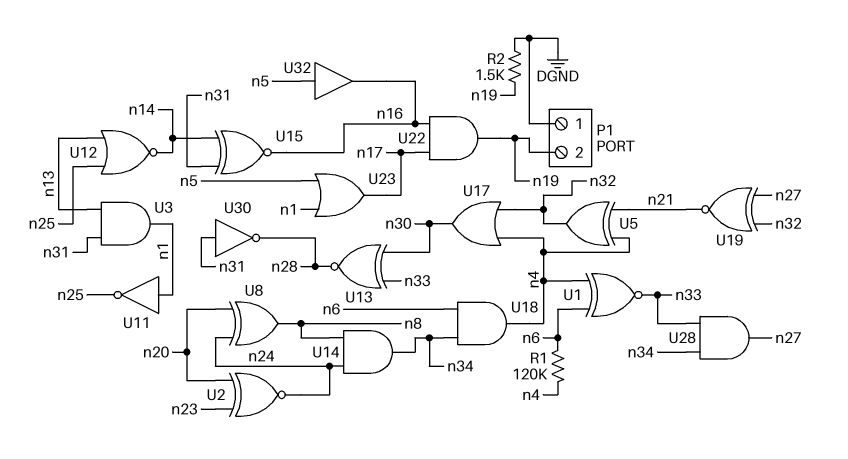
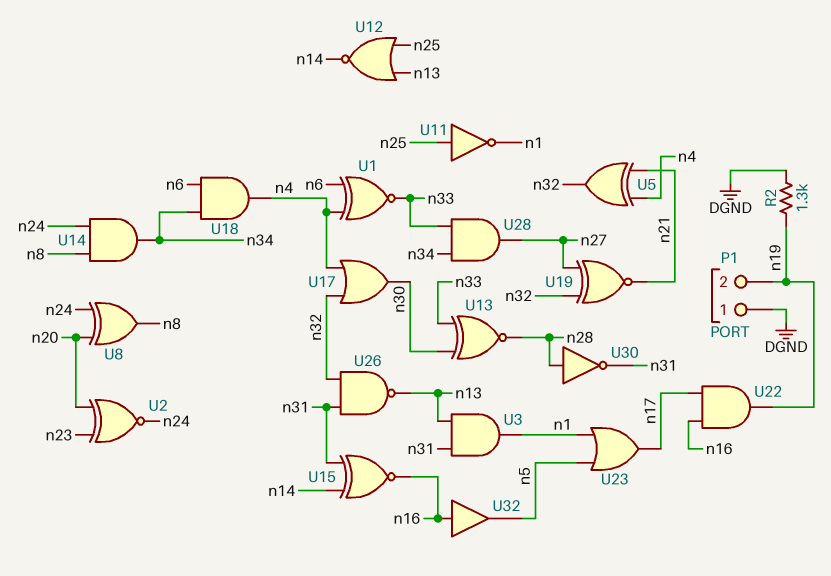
R1: 120k (n4, n6) -> none
R2: 1.5k (DGND, n19) -> 1.3k (DGND, n19)
U11: NOT (in n1, out n25) -> NOT (in n25, out n1)
U26: none -> NAND (in n31, in n32, out n13)
U30: NOT (in n31, out n28) -> NOT (in n28, out n31)
U32: buffer (in n5, out n16) -> buffer (in n16, out n5)

